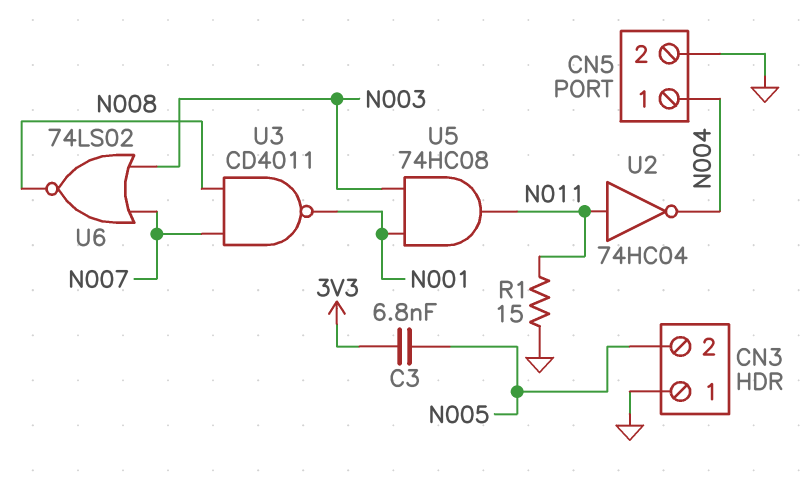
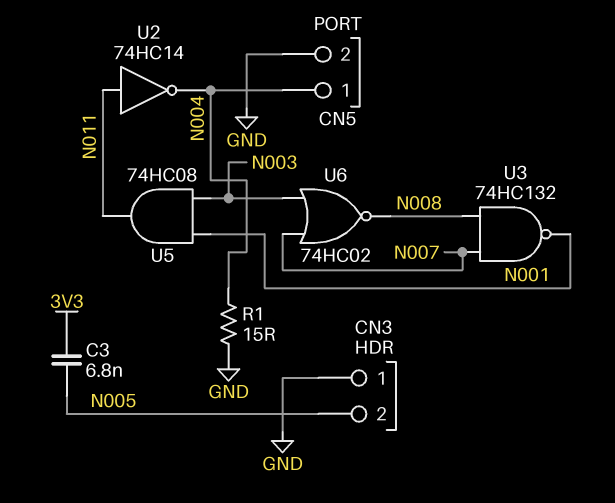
R1: 15 (GND, N011) -> 15 (GND, N004)
U2: NOT 74HC04 (in N011, out N004) -> NOT 74HC14 (in N011, out N004)
U3: NAND CD4011 (in N007, in N008, out N001) -> NAND 74HC132 (in N007, in N008, out N001)
U6: NOR 74LS02 (in N003, in N007, out N008) -> NOR 74HC02 (in N003, in N007, out N008)

